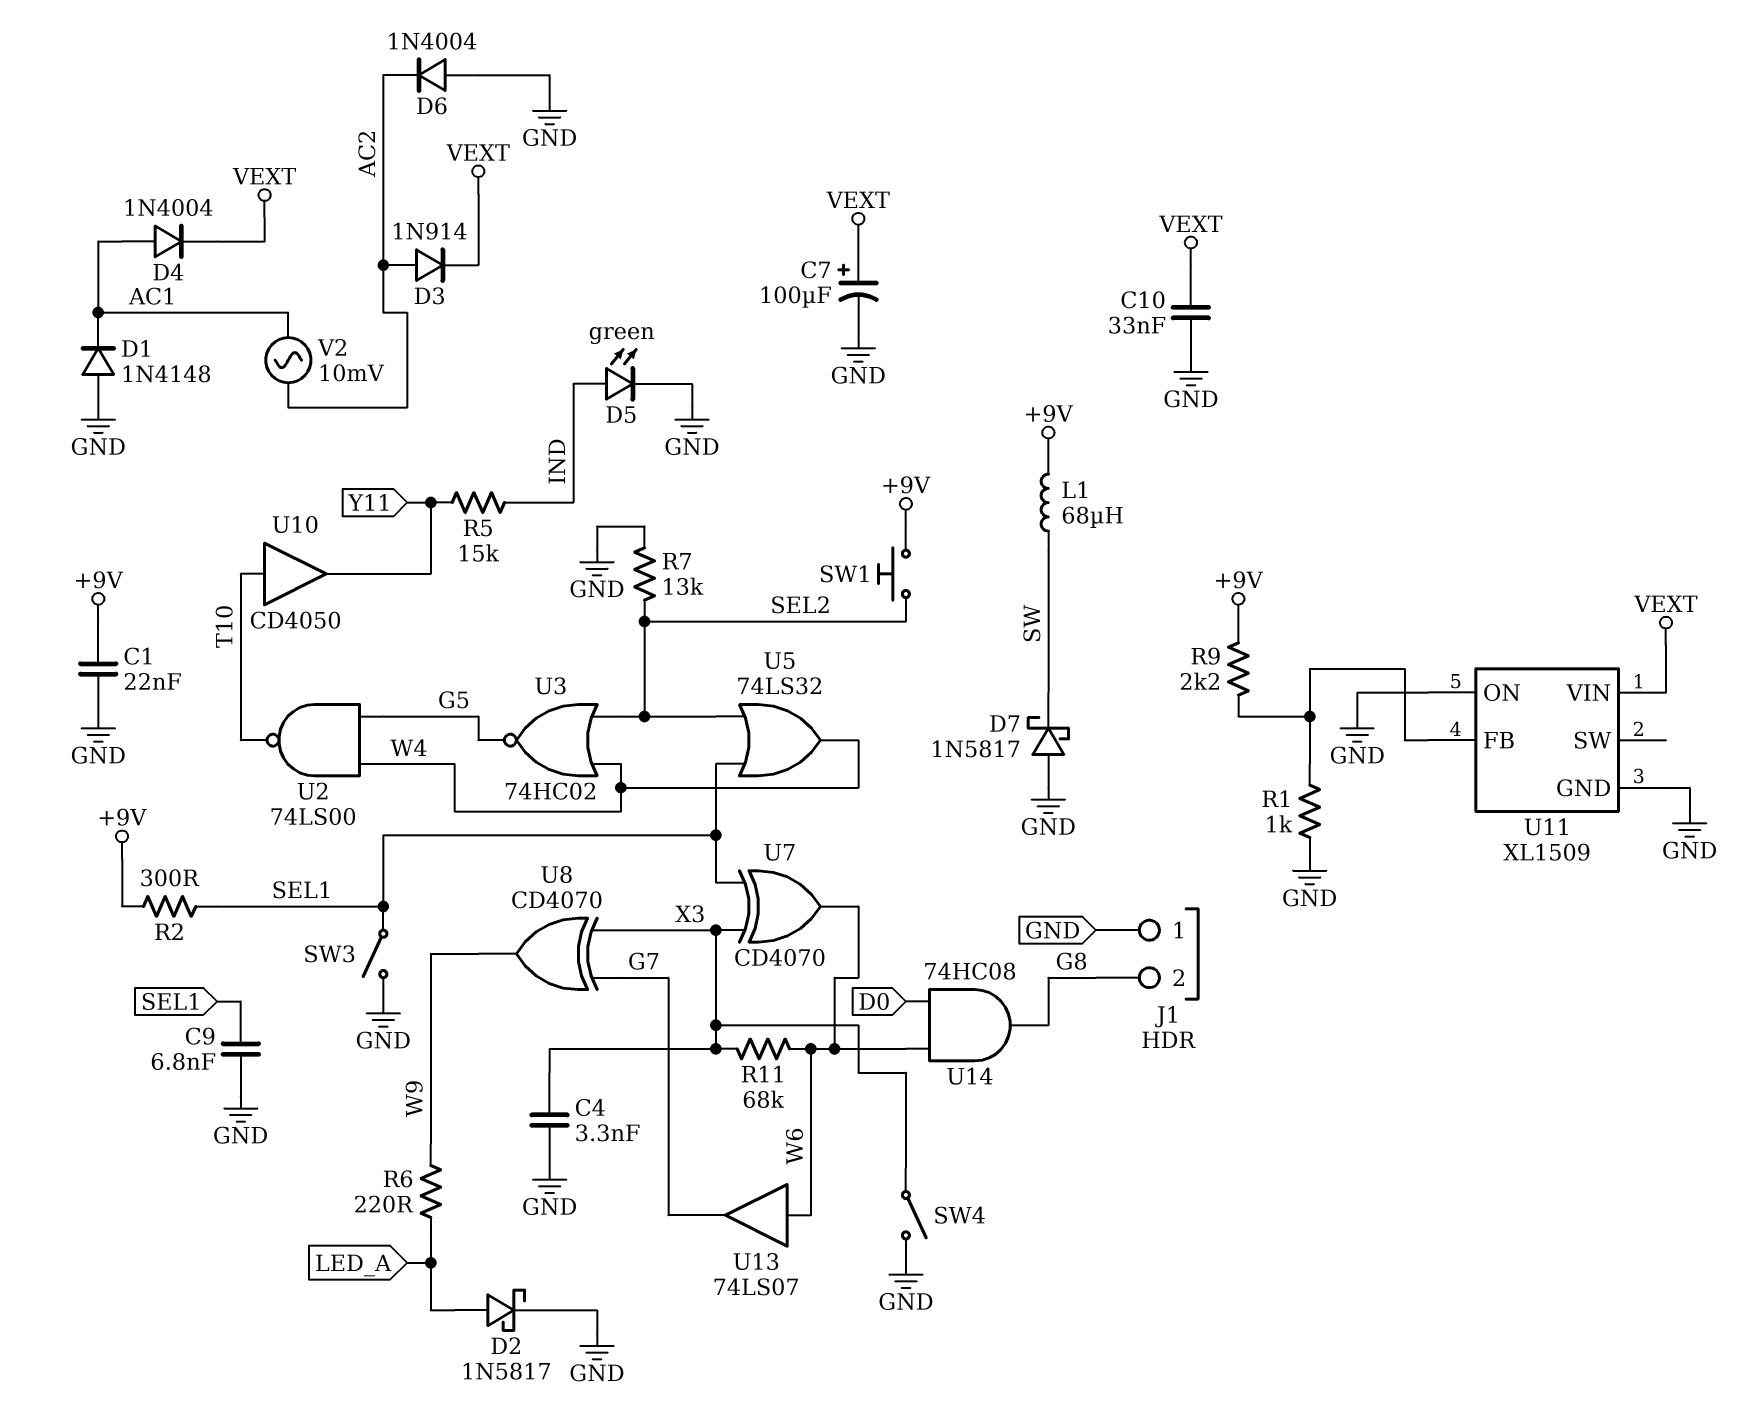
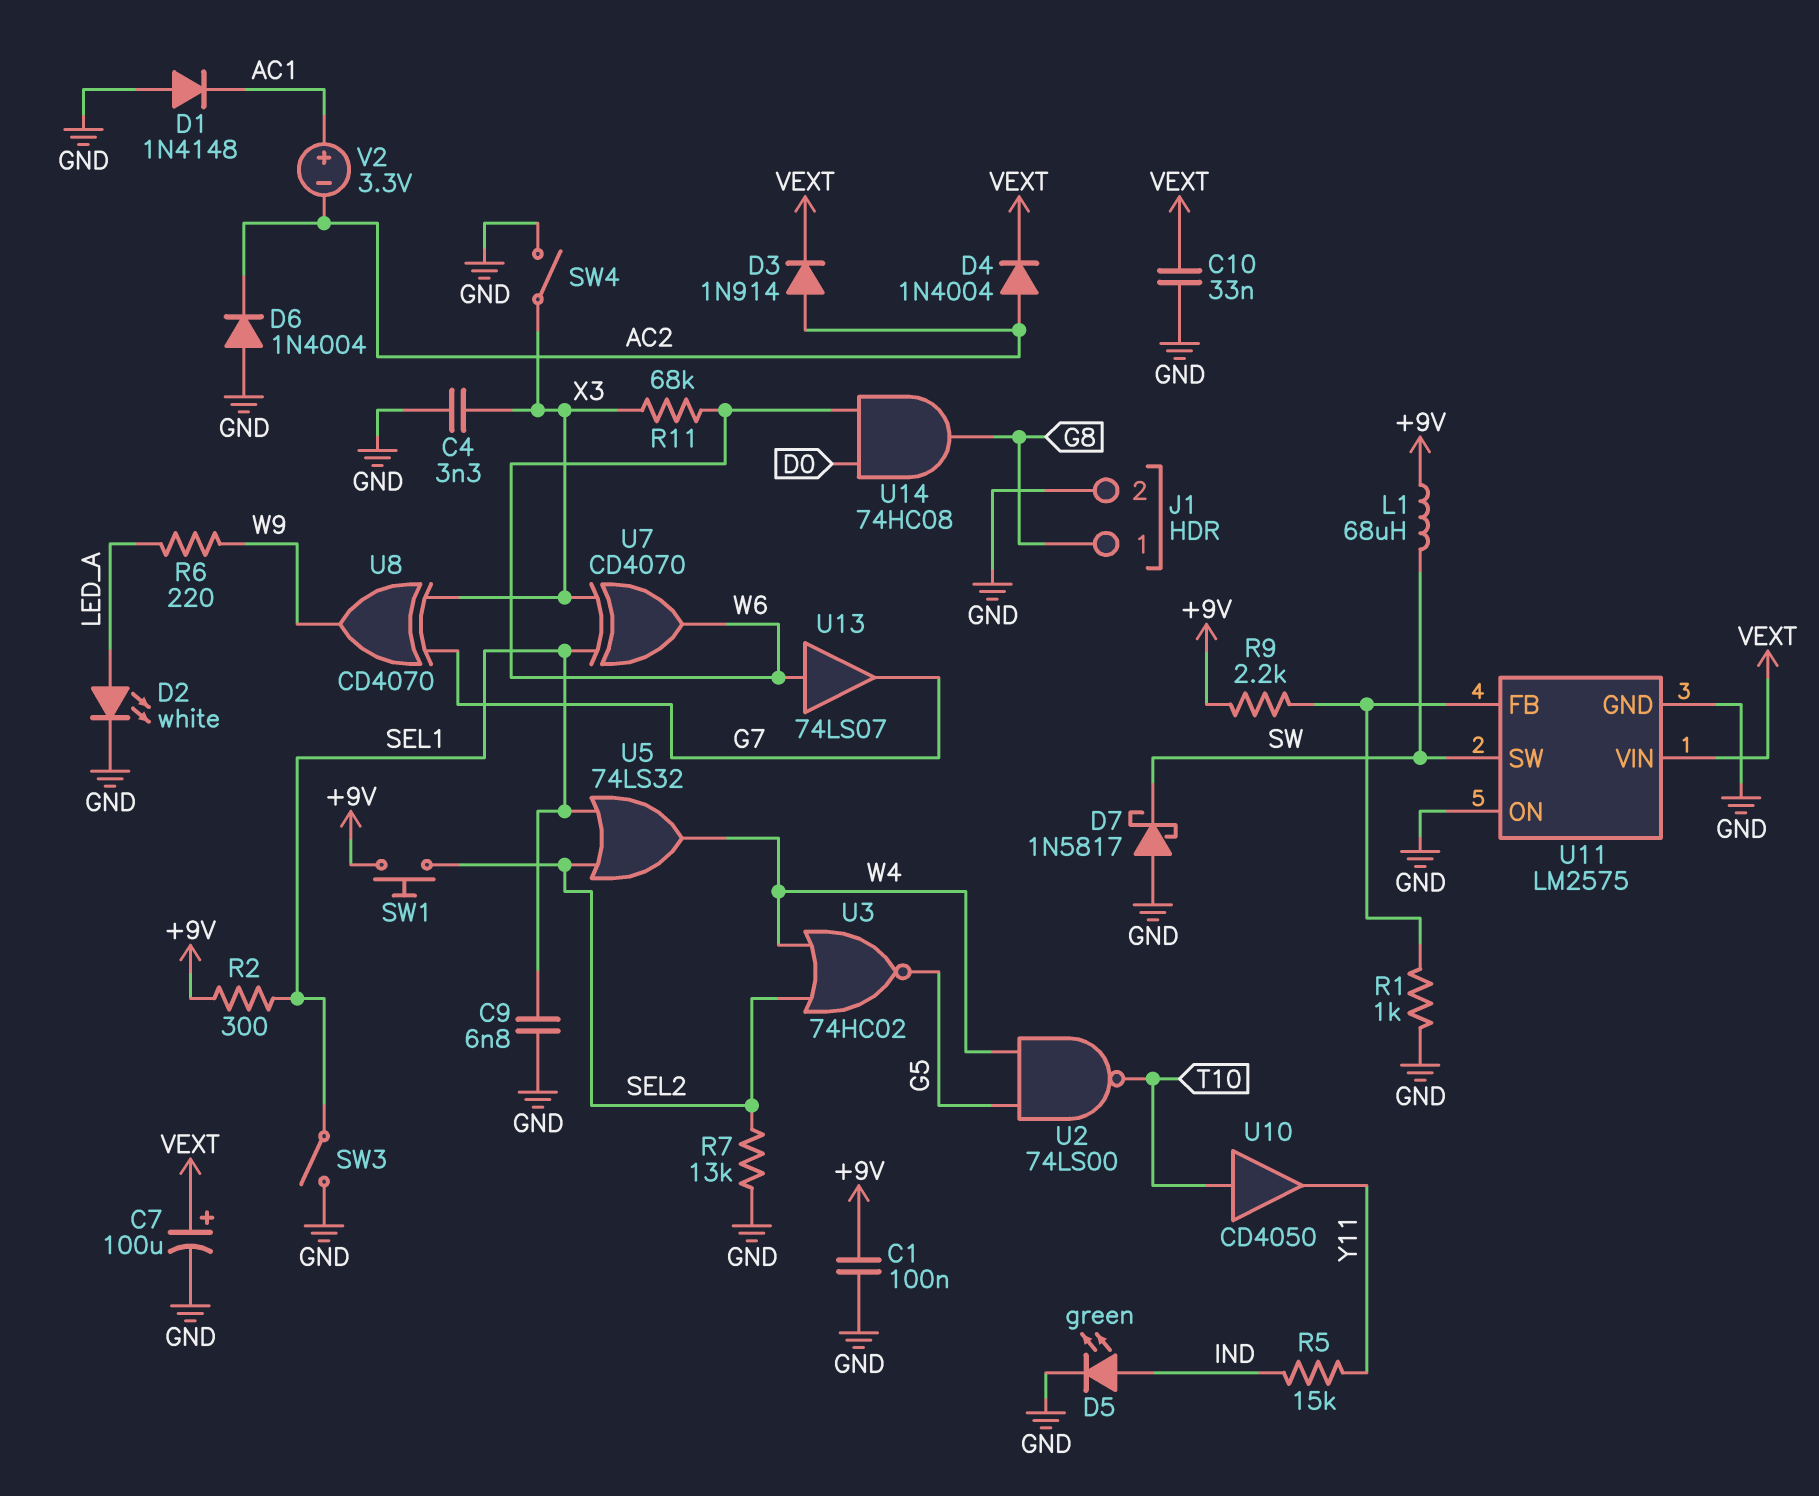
C1: 22nF (+9V, GND) -> 100nF (+9V, GND)
D2: schottky 1N5817 (A LED_A, K GND) -> LED white (A LED_A, K GND)
D4: diode 1N4004 (A AC1, K VEXT) -> diode 1N4004 (A AC2, K VEXT)
J1 pin 1: GND -> G8
J1 pin 2: G8 -> GND
U11: XL1509 -> LM2575
U11 pin SW: none -> SW
V2: AC 10mV (AC1, AC2) -> 3.3V (plus AC1, minus AC2)

